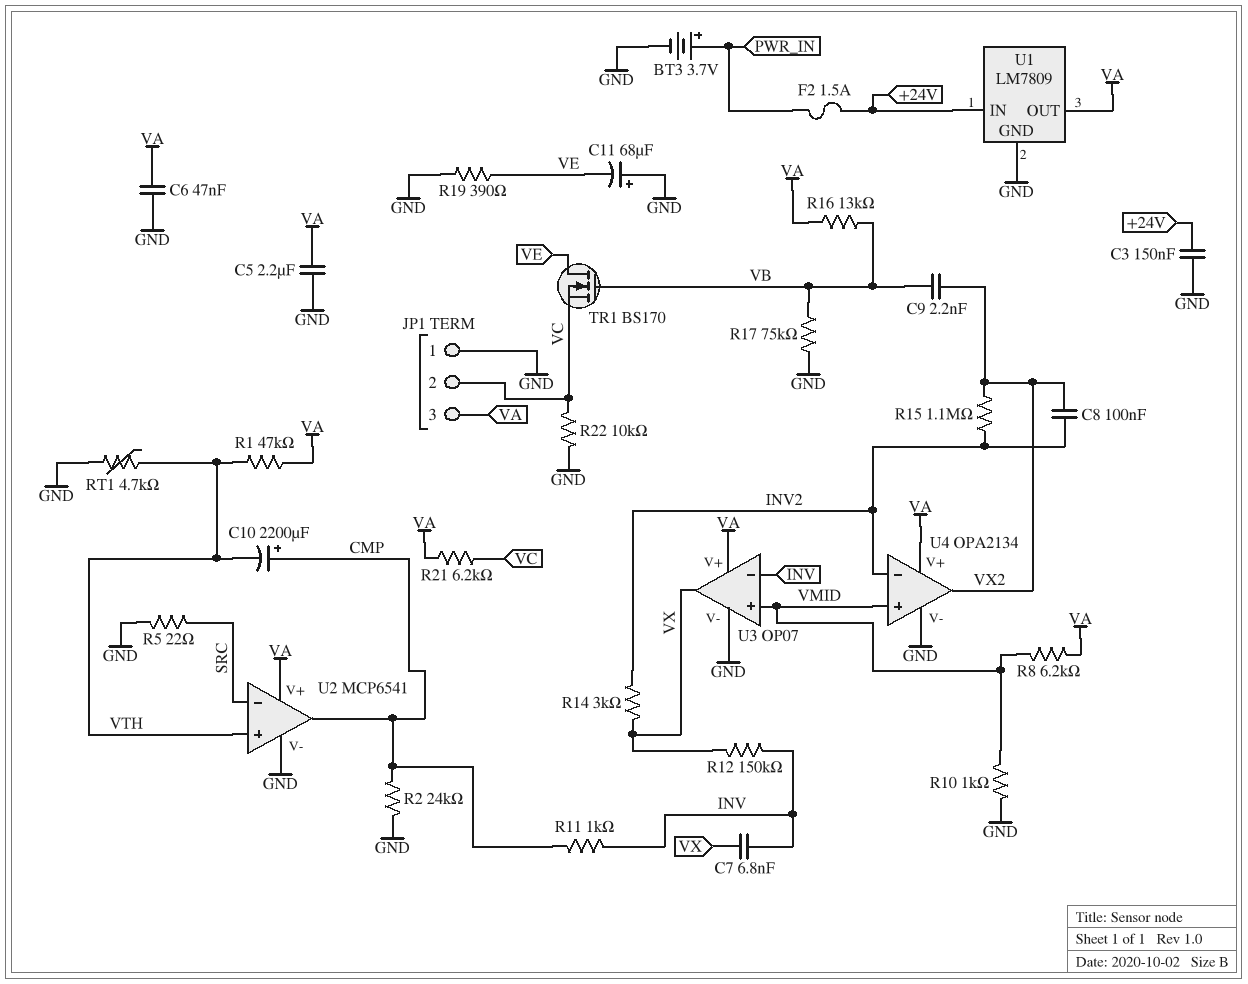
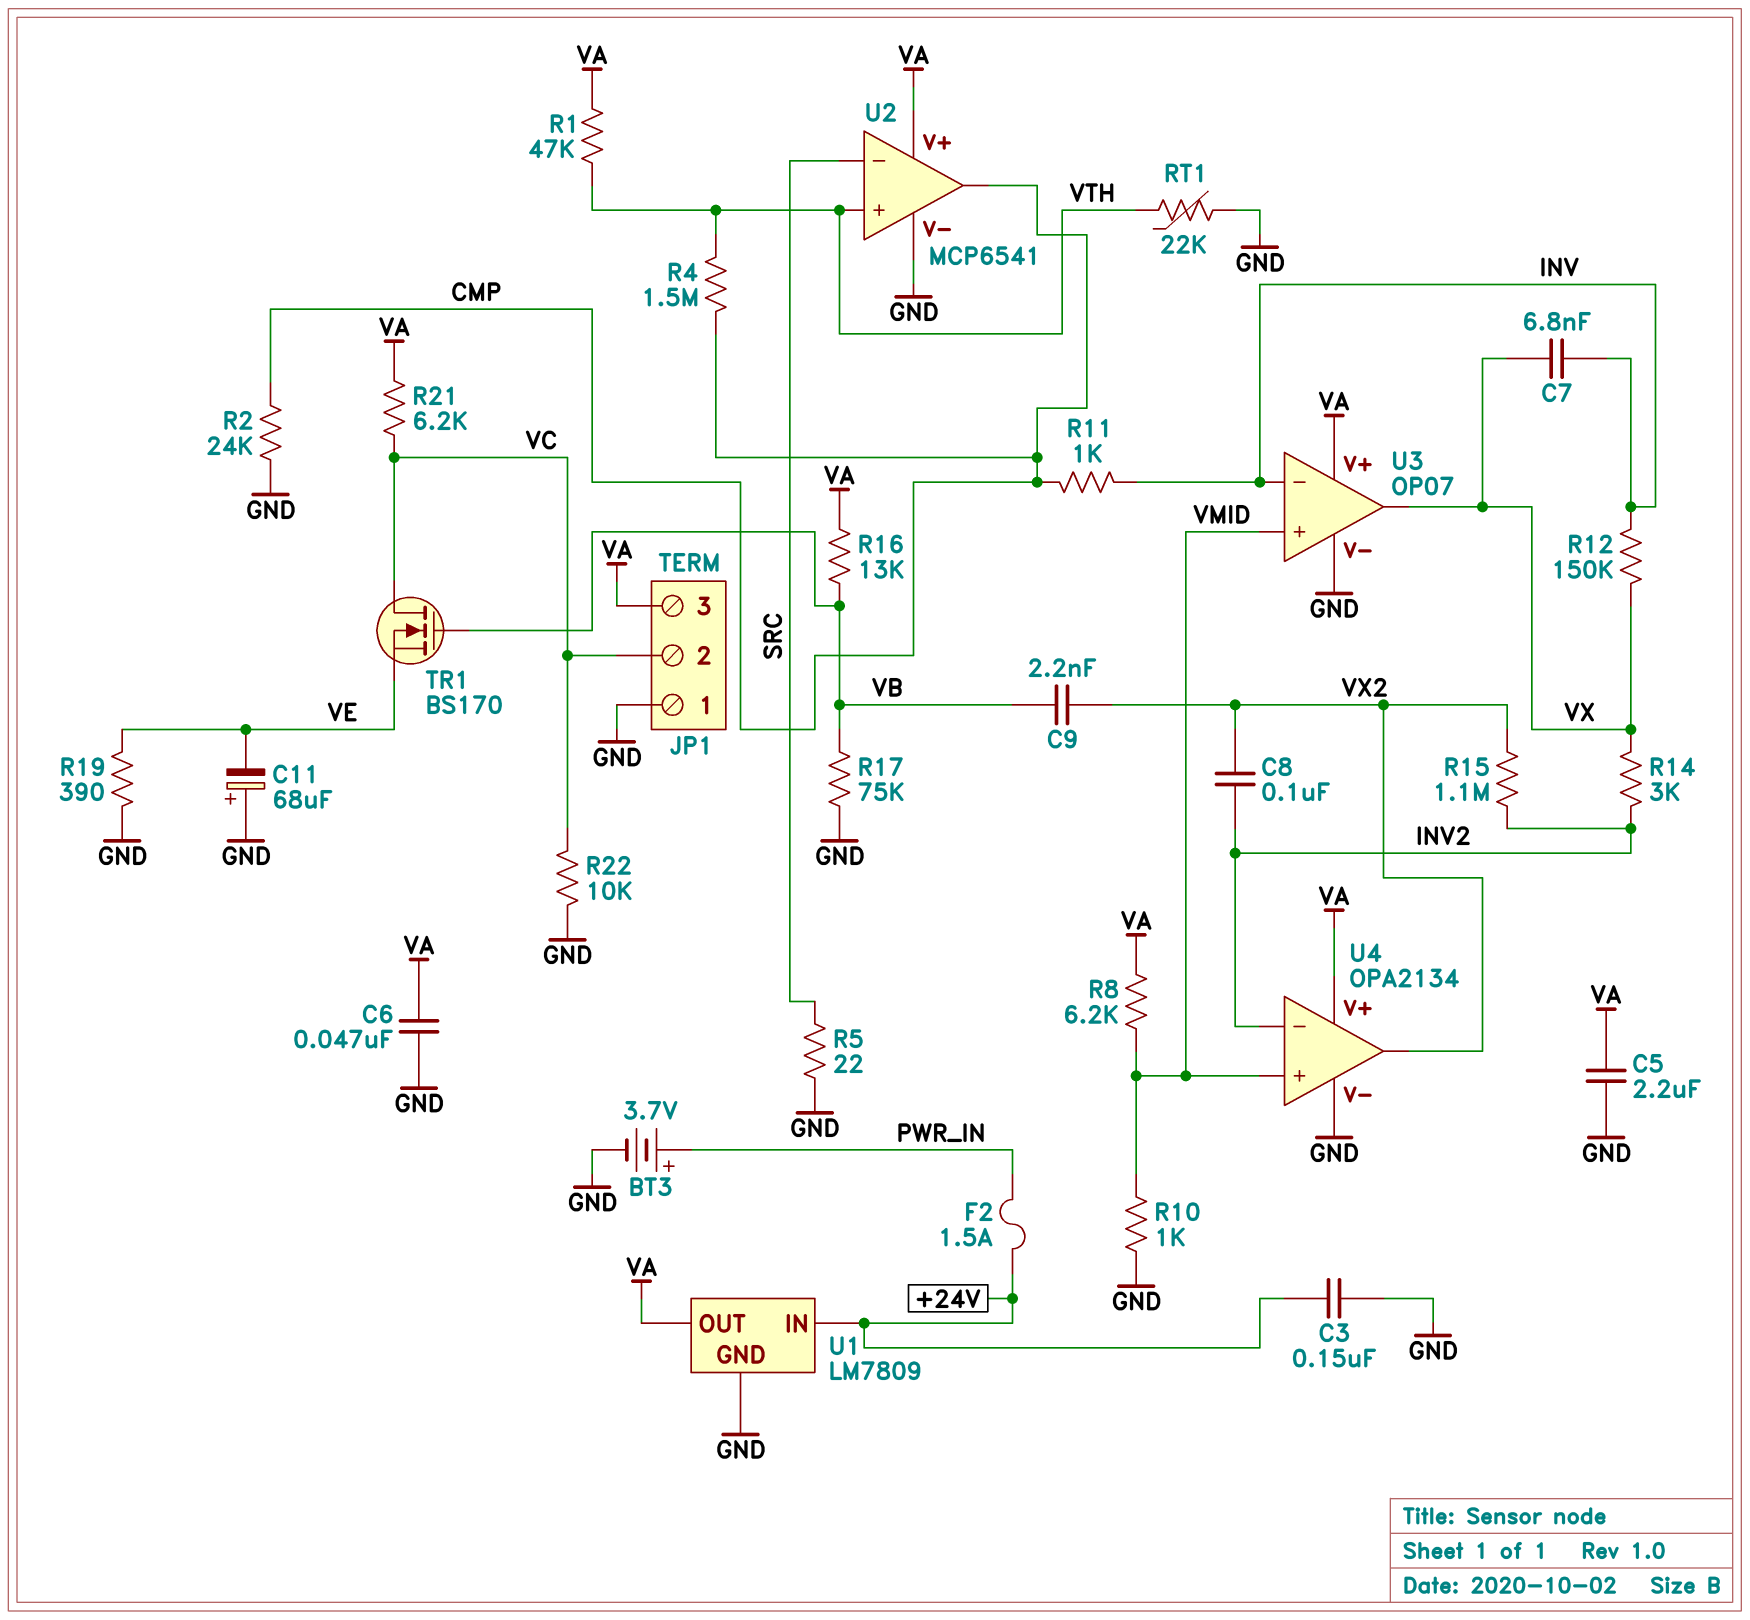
C10: 2200uF (plus CMP, minus VTH) -> none
R4: none -> 1.5M (CMP, VTH)
RT1: 4.7k (GND, VTH) -> 22k (GND, VTH)
TR1: NMOS BS170 (G VB, D VE, S VC) -> NMOS BS170 (G VB, D VC, S VE)

